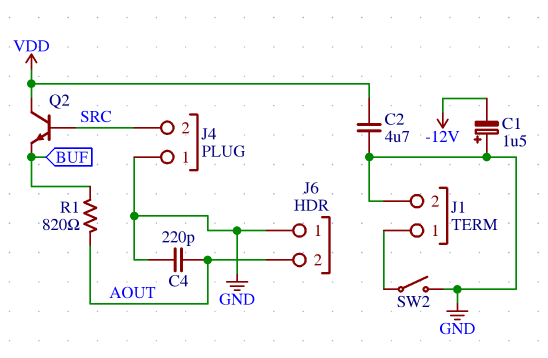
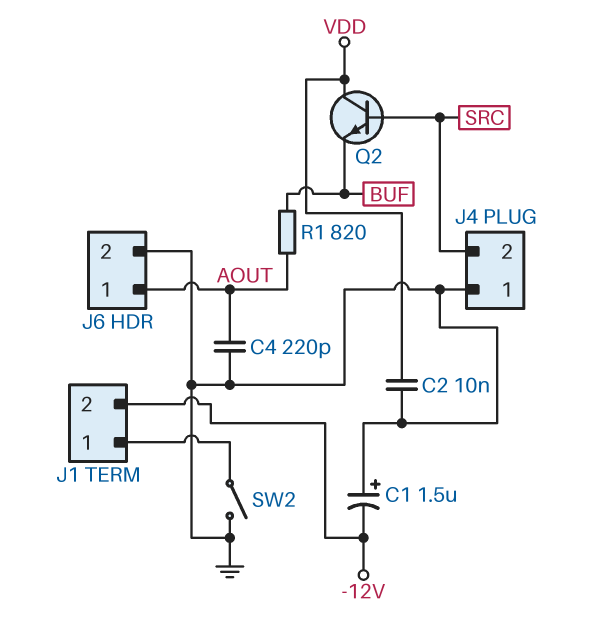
C2: 4.7uF (GND, VDD) -> 10nF (GND, VDD)
J1 pin 2: GND -> -12V
J6 pin 1: GND -> AOUT
J6 pin 2: AOUT -> GND

